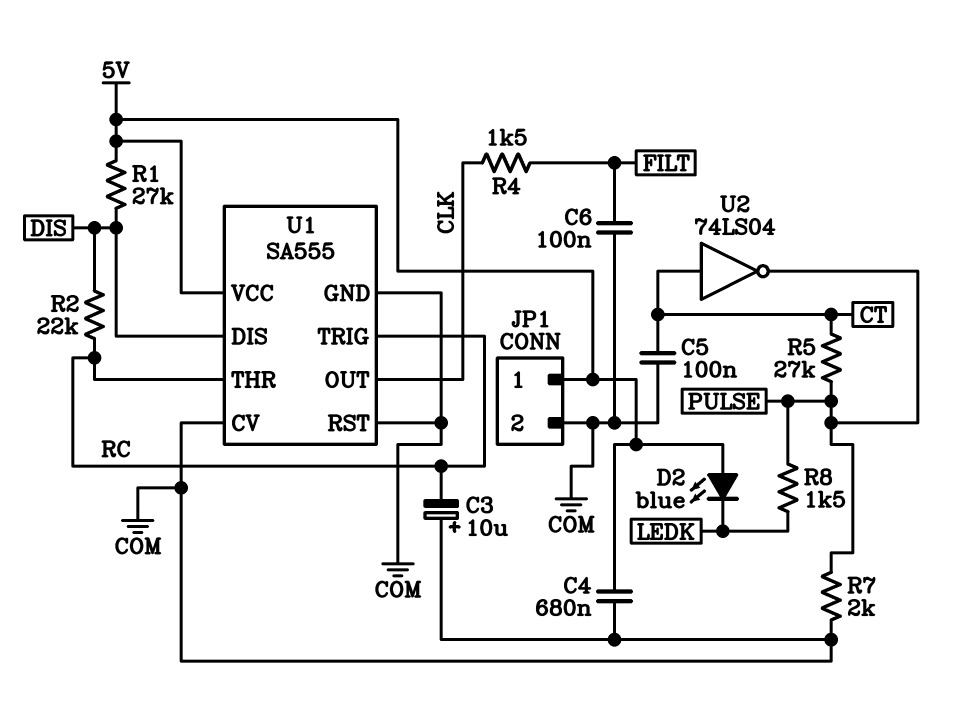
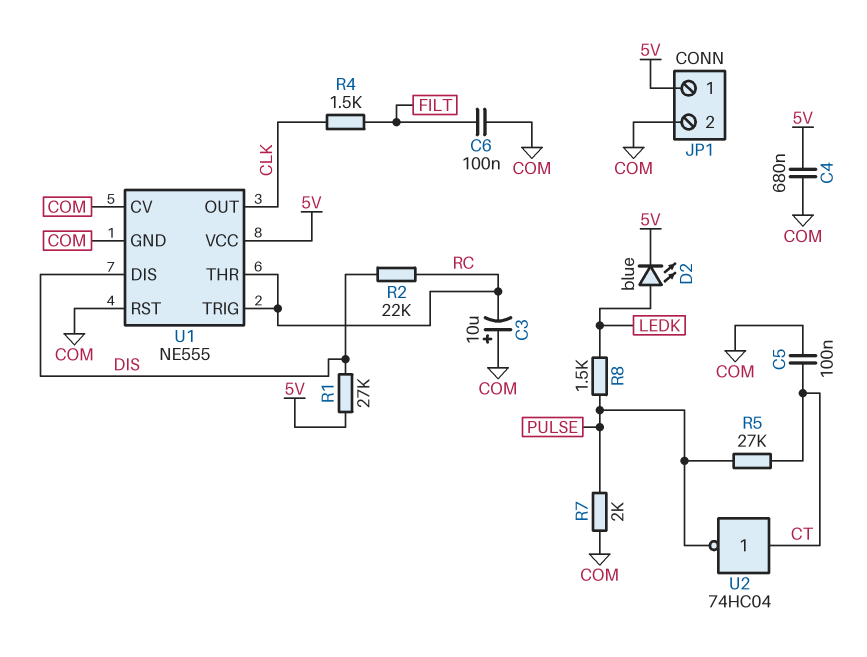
D2: LED blue (A 5V, K LEDK) -> LED blue (A LEDK, K 5V)
U1: SA555 -> NE555
U2: NOT 74LS04 (in CT, out PULSE) -> NOT 74HC04 (in CT, out PULSE)

